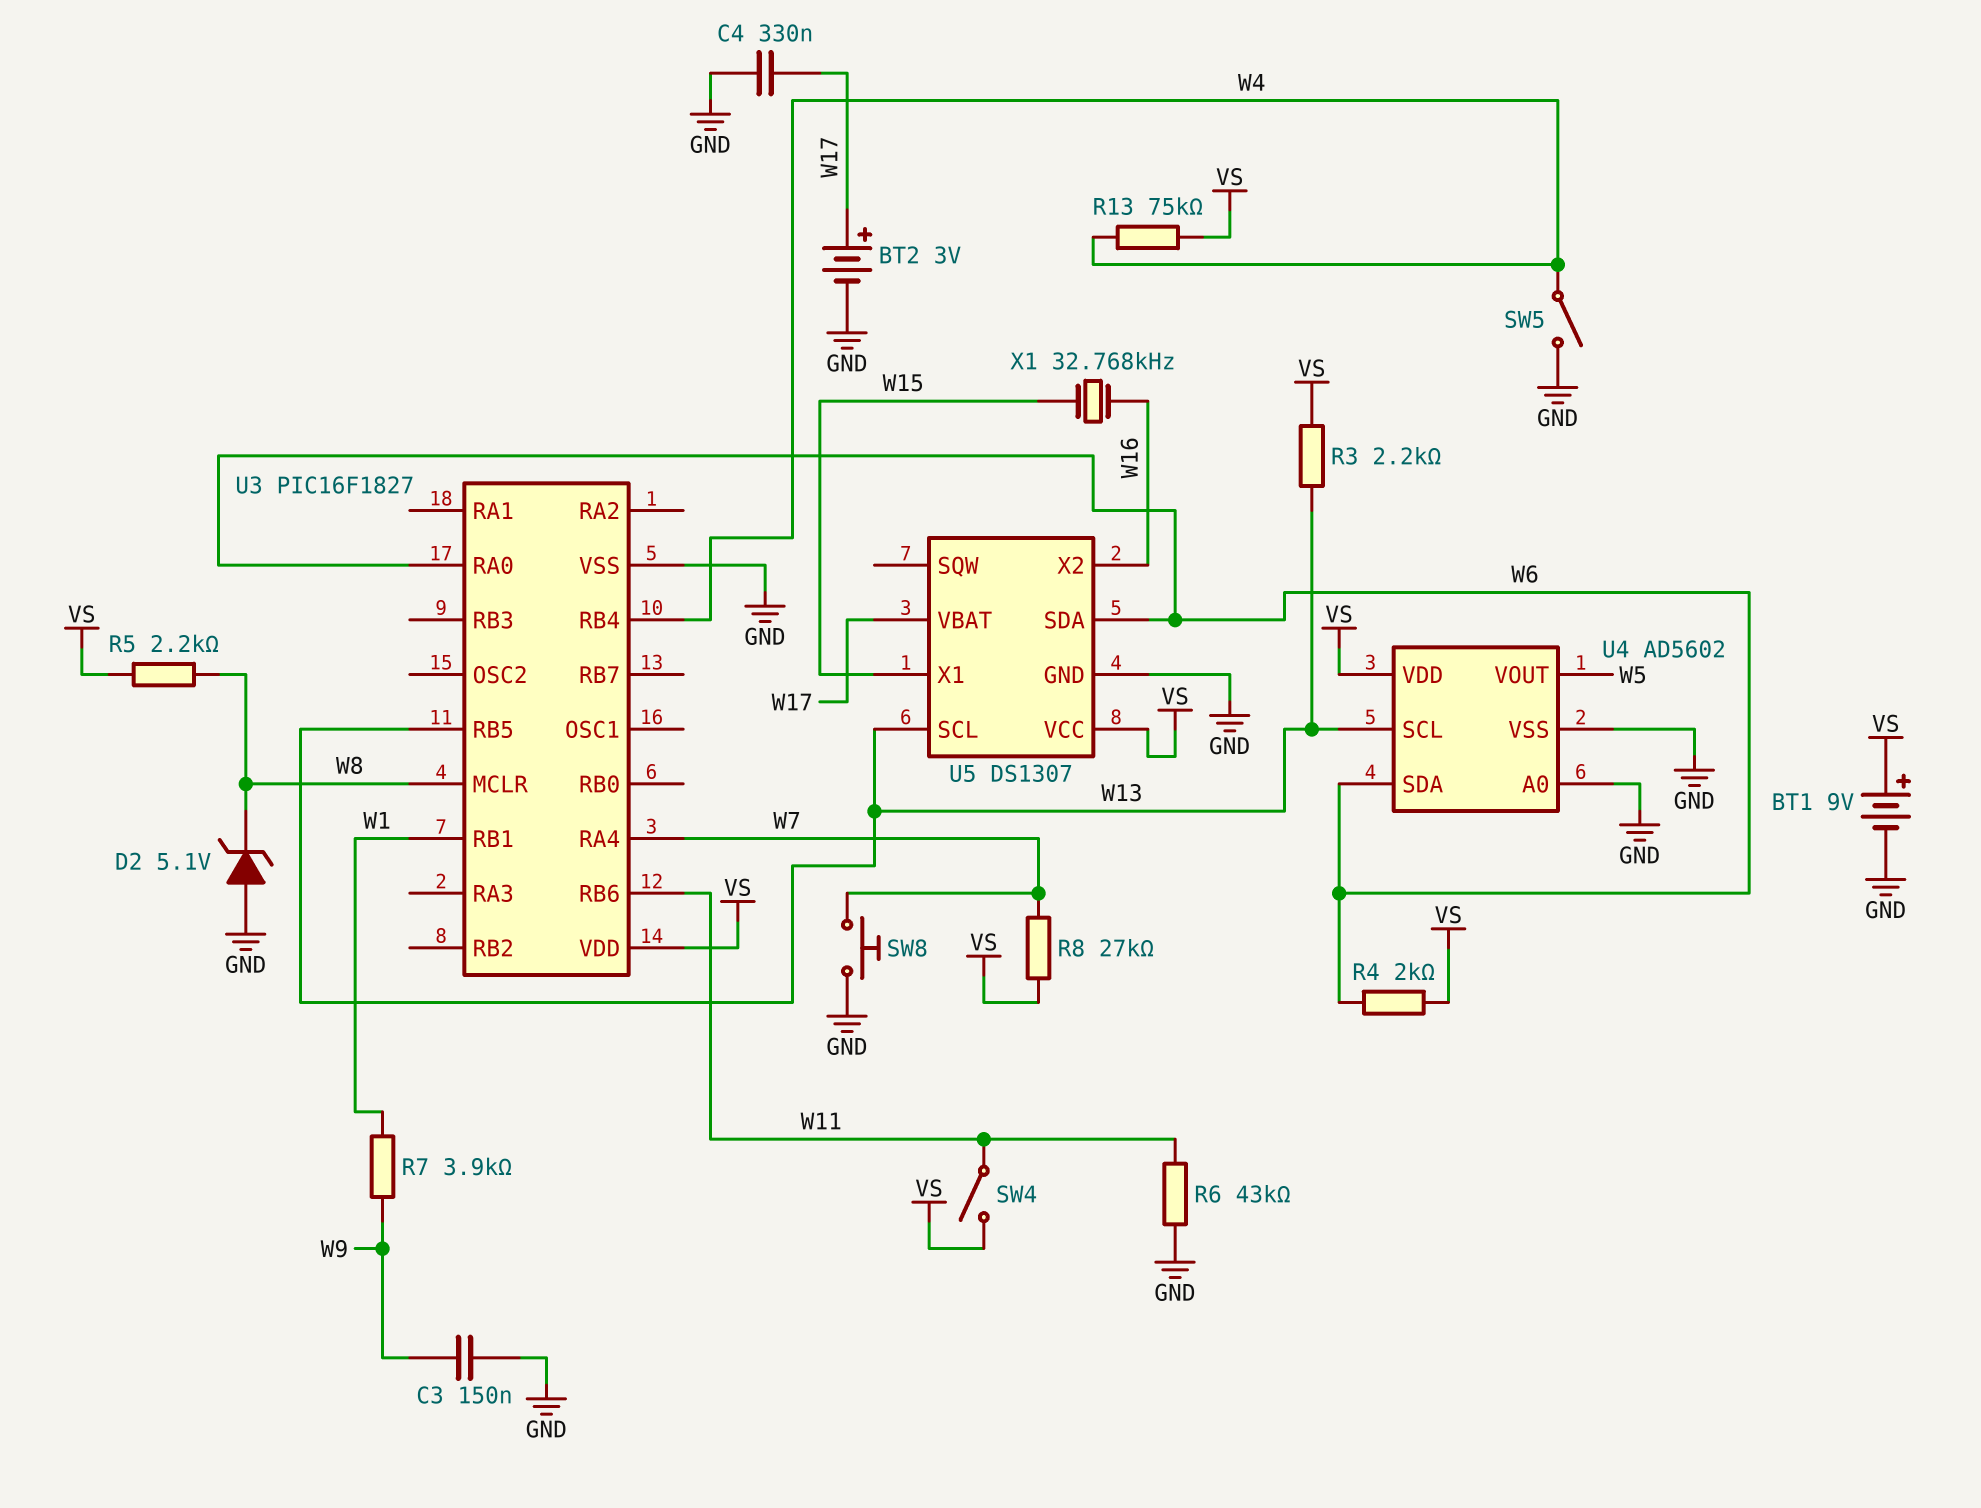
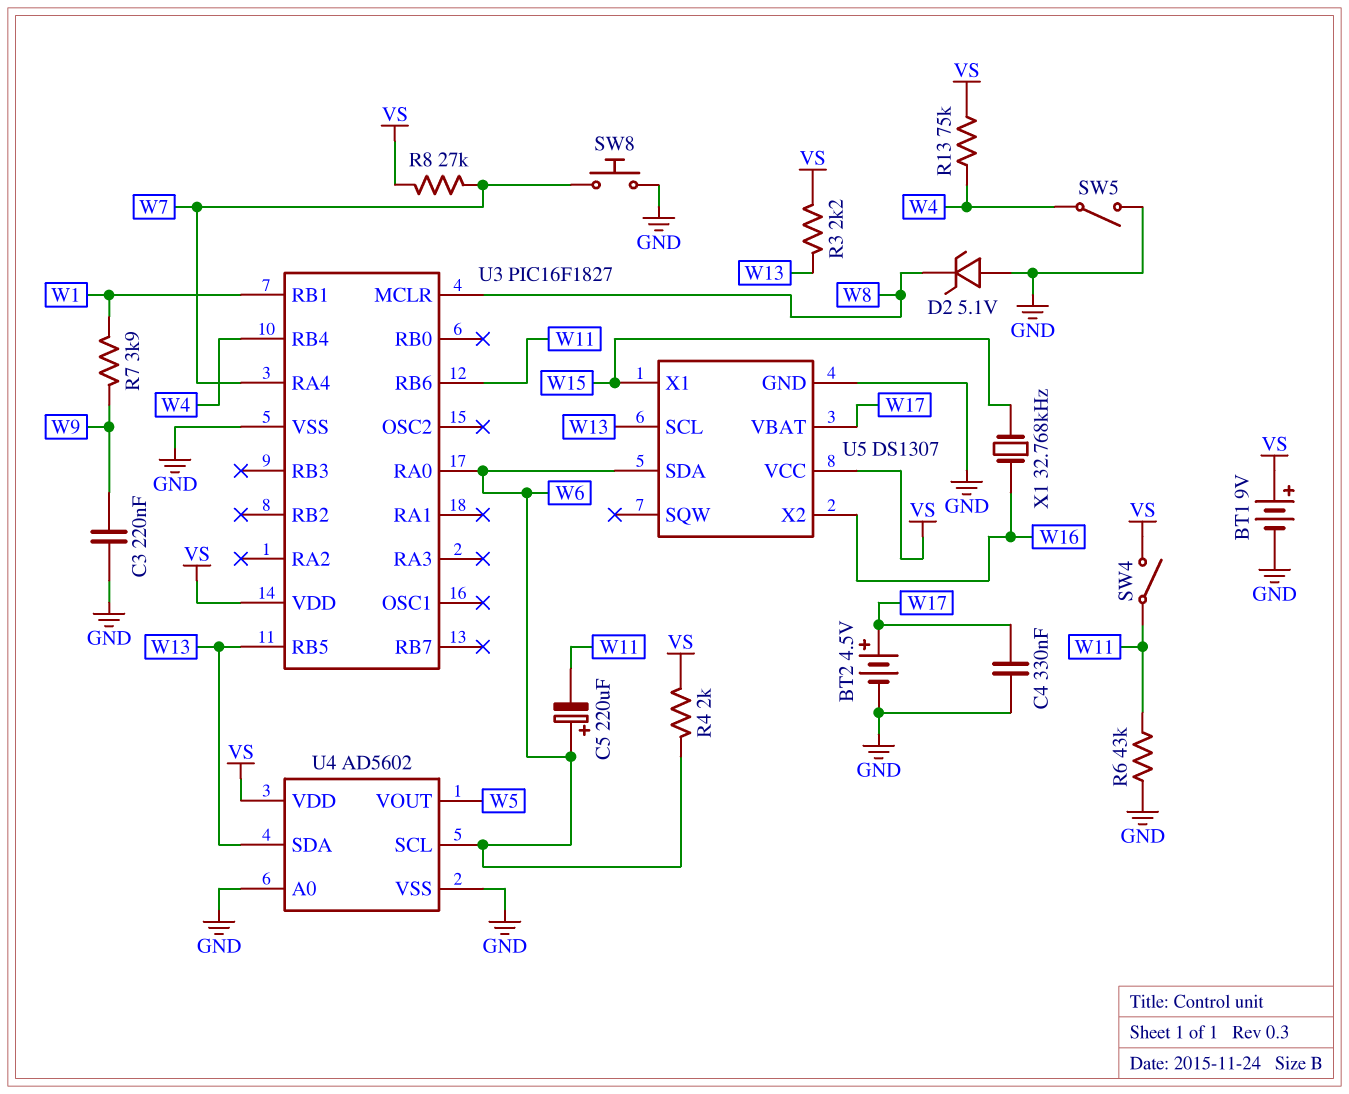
BT2: 3V (plus W17, minus GND) -> 4.5V (plus W17, minus GND)
C3: 150nF (GND, W9) -> 220nF (GND, W9)
C5: none -> 220uF (plus W6, minus W11)
R5: 2.2k (VS, W8) -> none
U4 pin SCL: W13 -> W6
U4 pin SDA: W6 -> W13

